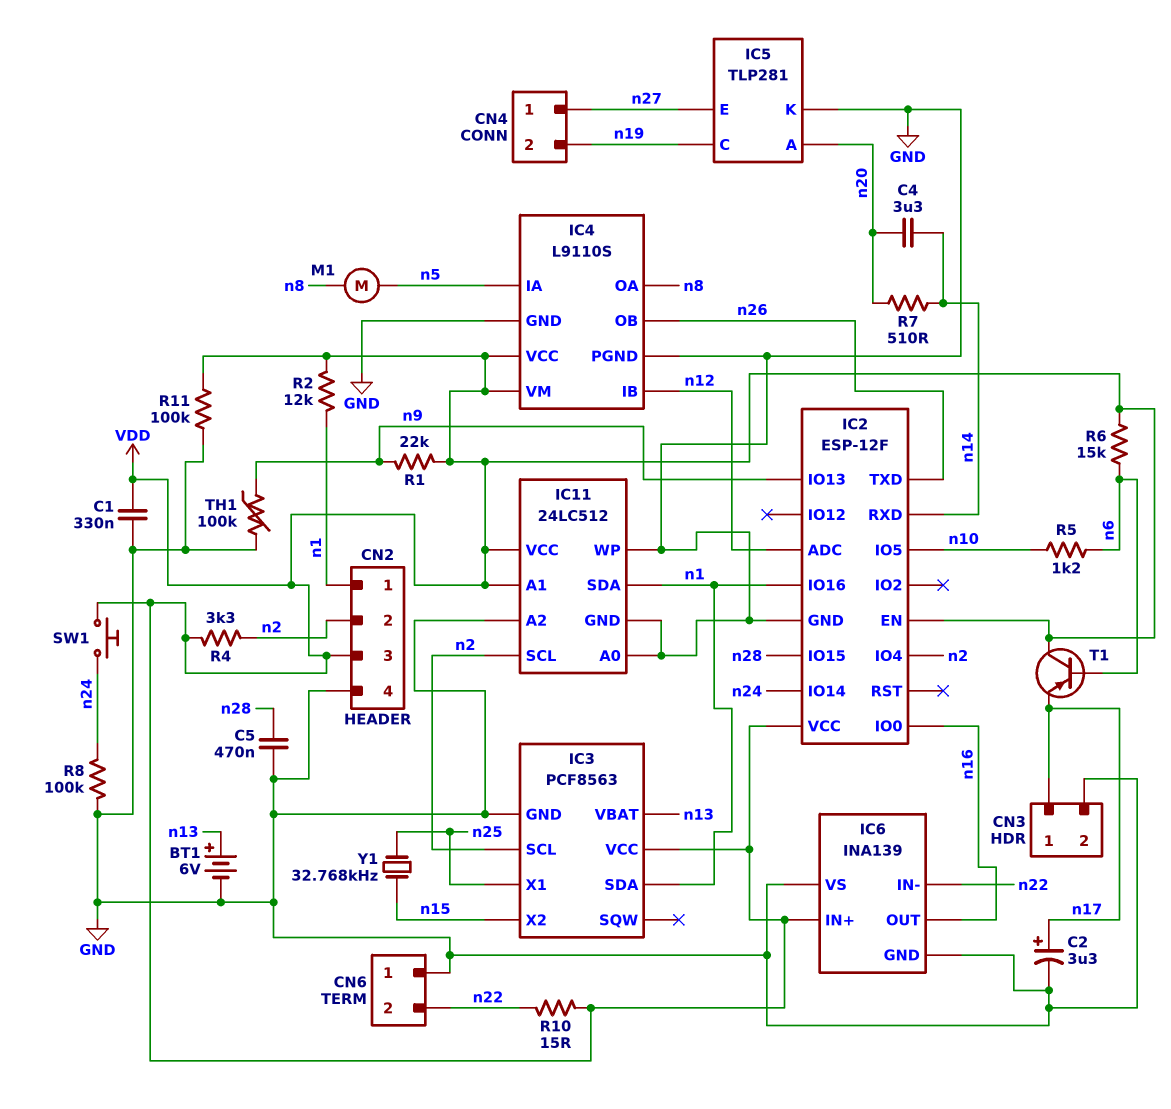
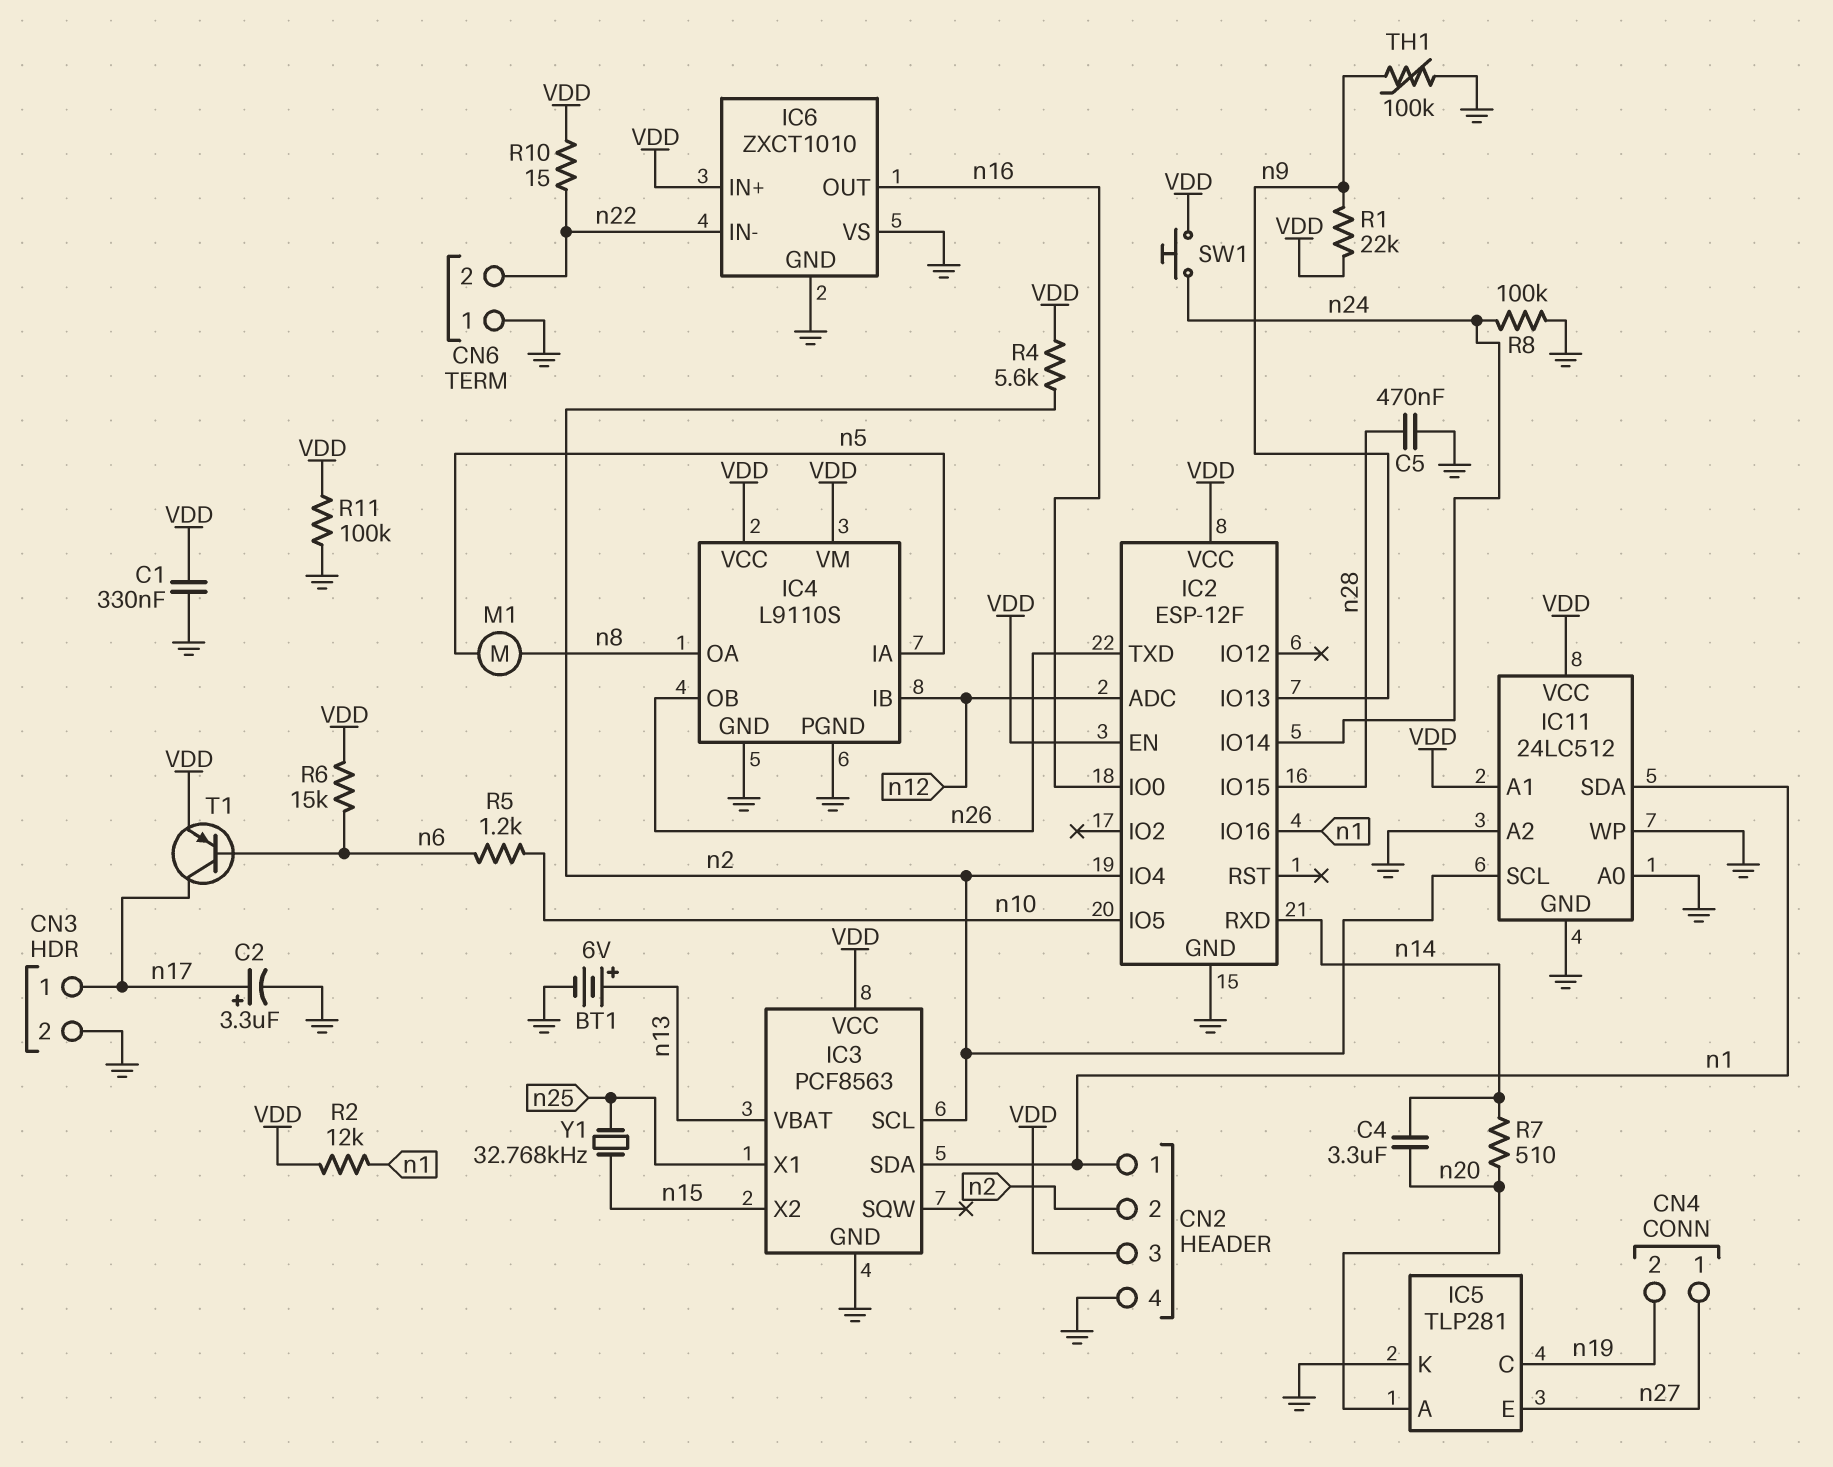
IC6: INA139 -> ZXCT1010
R4: 3.3k (VDD, n2) -> 5.6k (VDD, n2)
T1: PNP (B n6, C VDD, E n17) -> PNP (B n6, C n17, E VDD)

